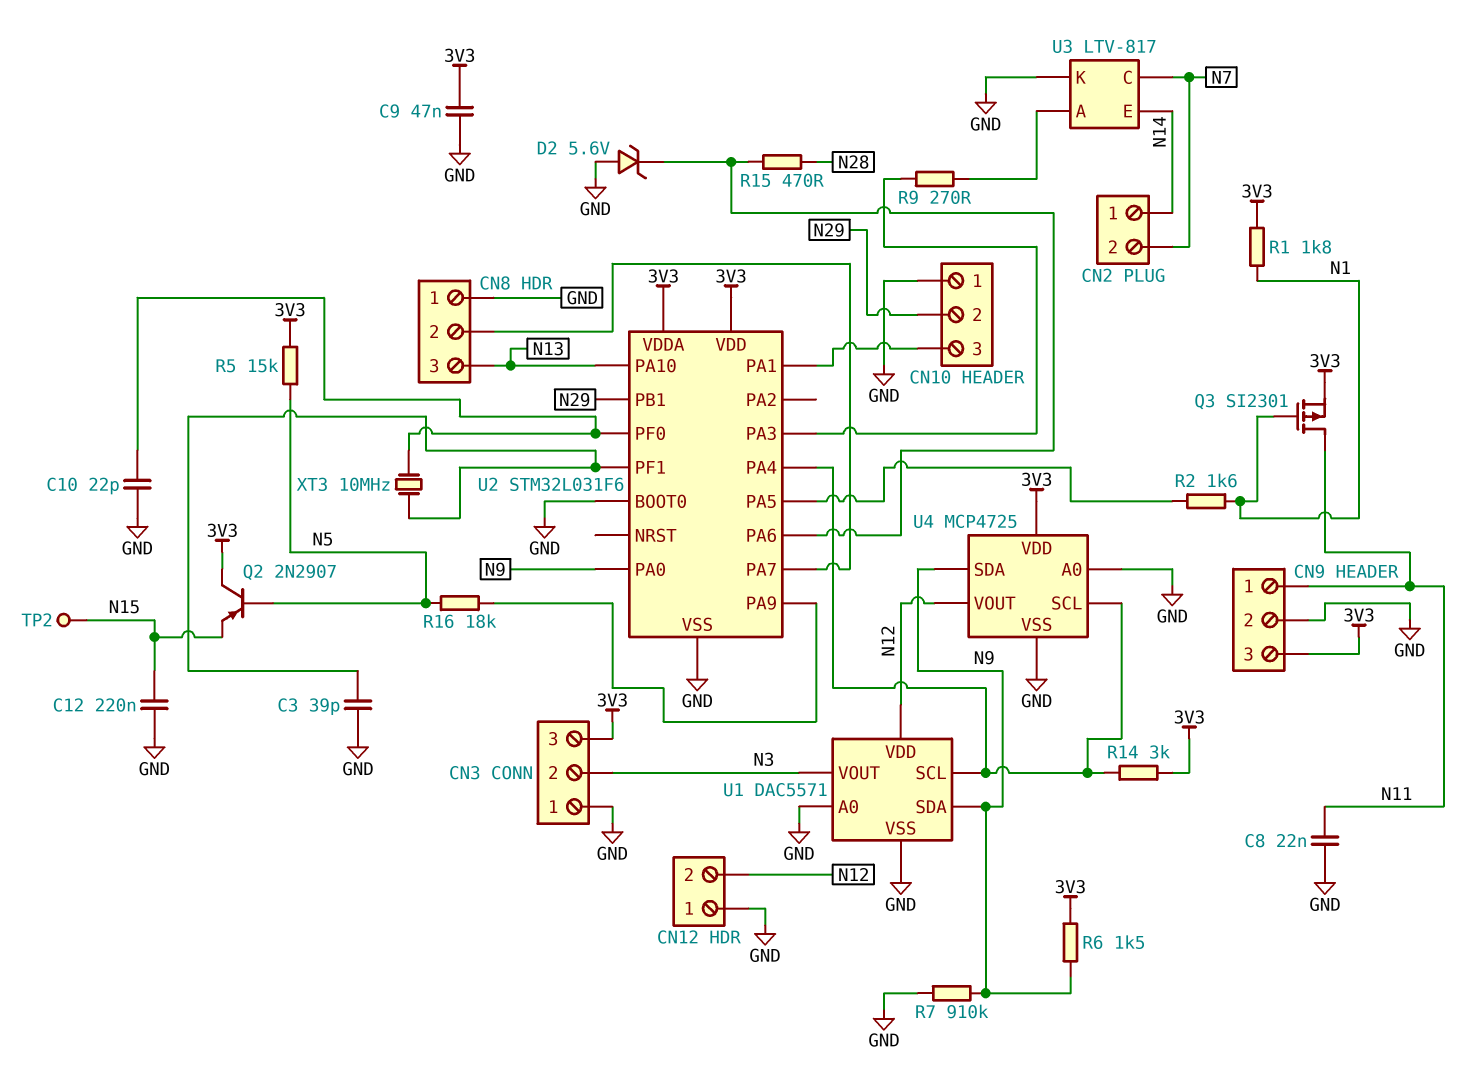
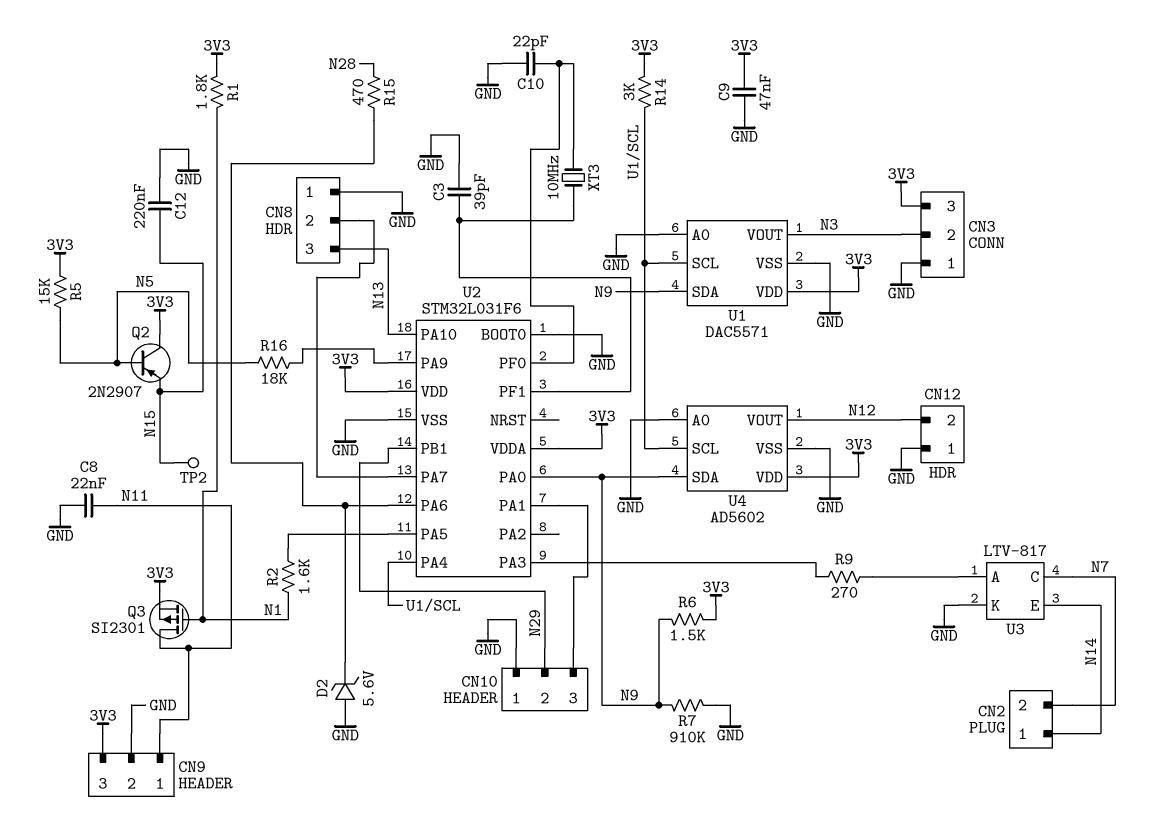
U1 pin VDD: N12 -> 3V3
U4: MCP4725 -> AD5602

